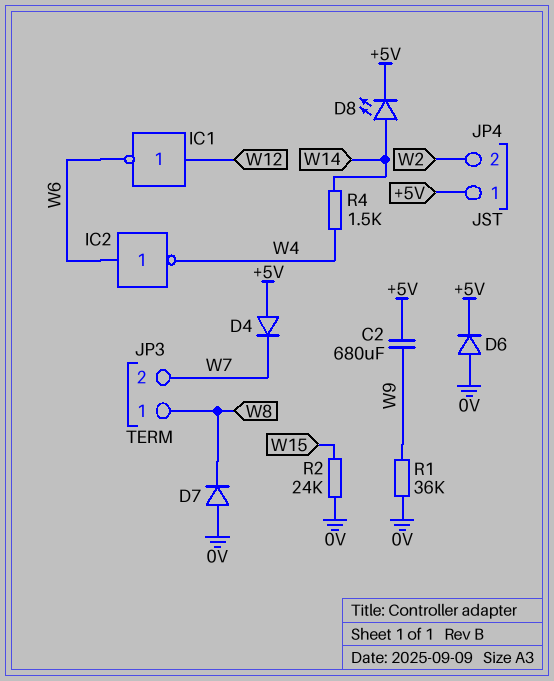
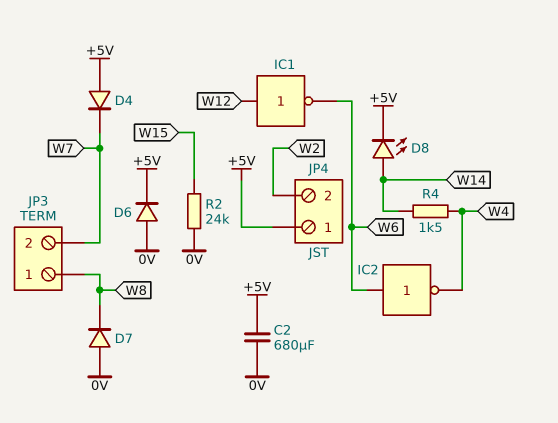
C2: 680uF (+5V, W9) -> 680uF (+5V, 0V)
R1: 36k (0V, W9) -> none

